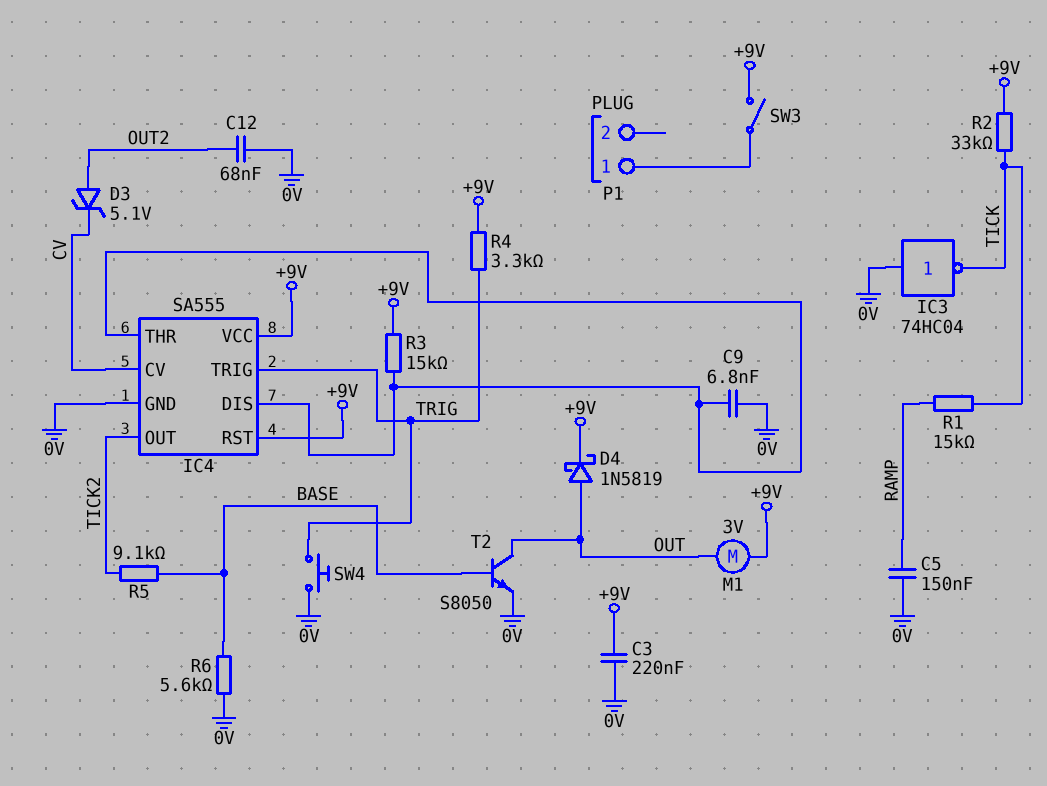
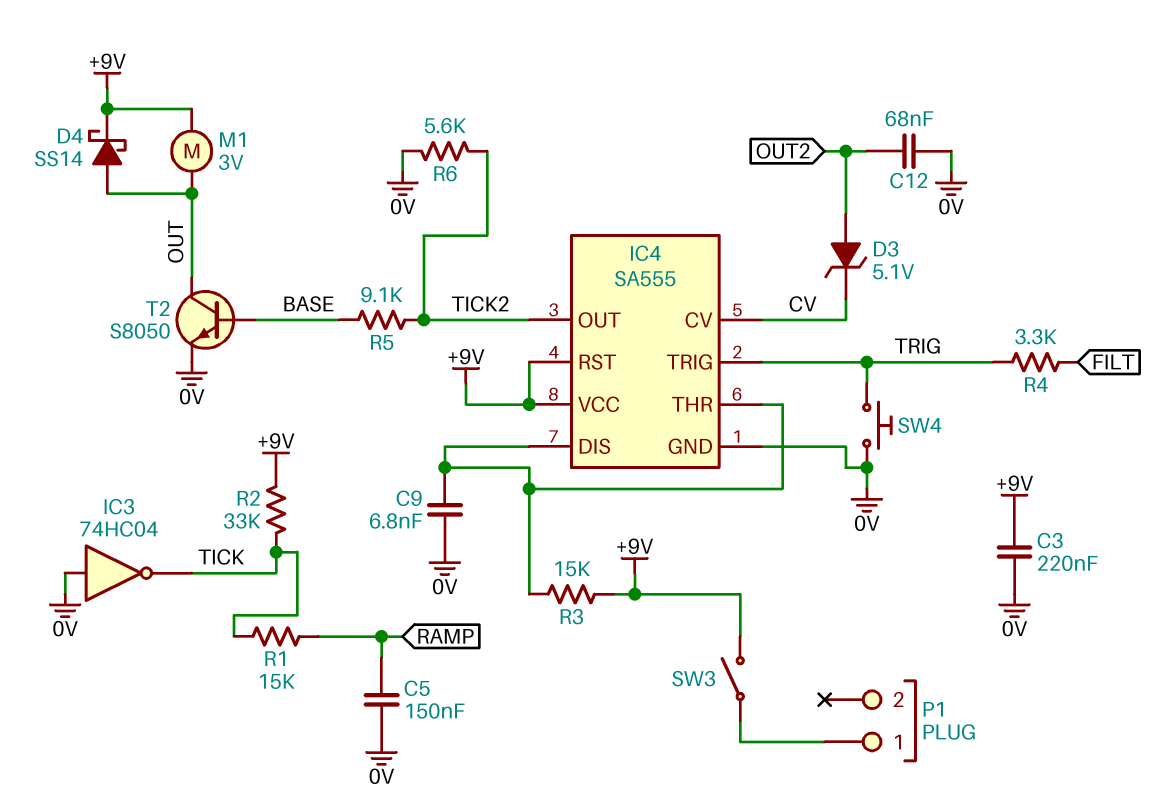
D4: schottky 1N5819 (A OUT, K +9V) -> schottky SS14 (A OUT, K +9V)
R4: 3.3k (+9V, TRIG) -> 3.3k (FILT, TRIG)
R6: 5.6k (0V, BASE) -> 5.6k (0V, TICK2)

